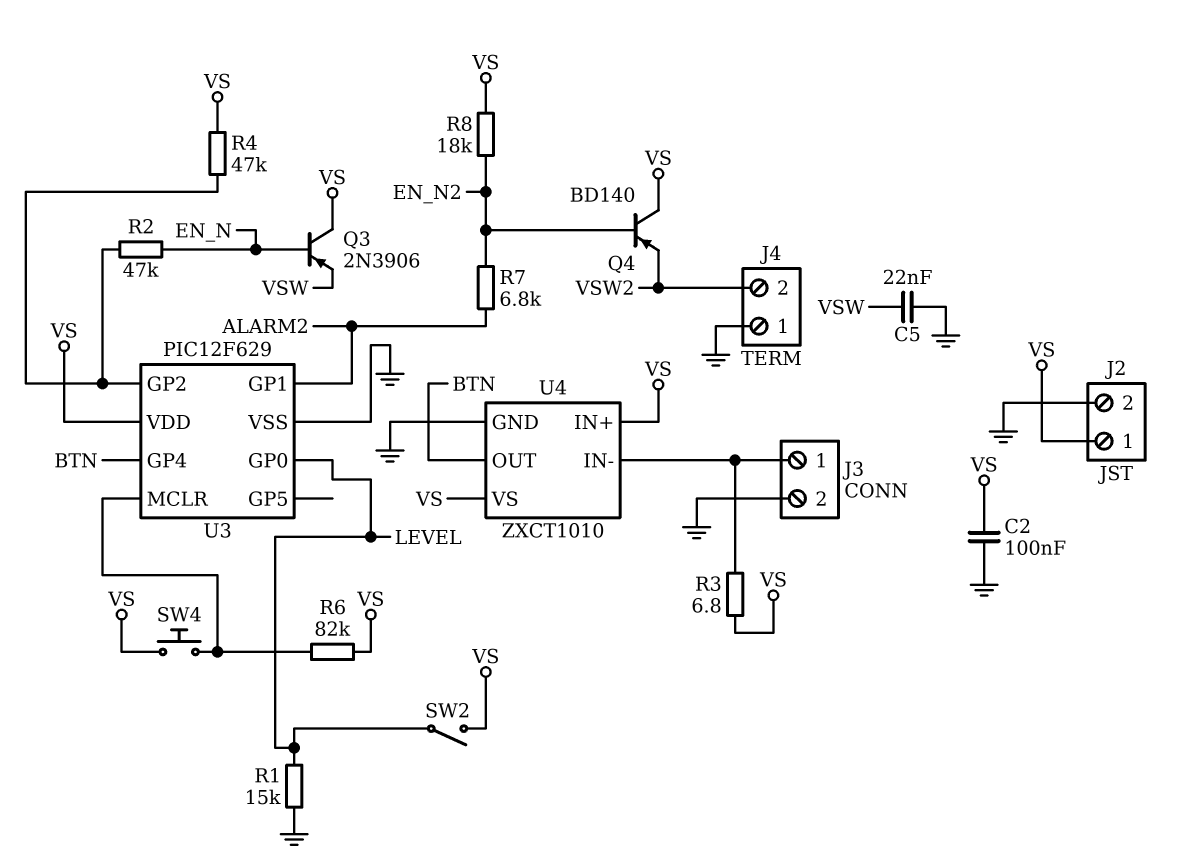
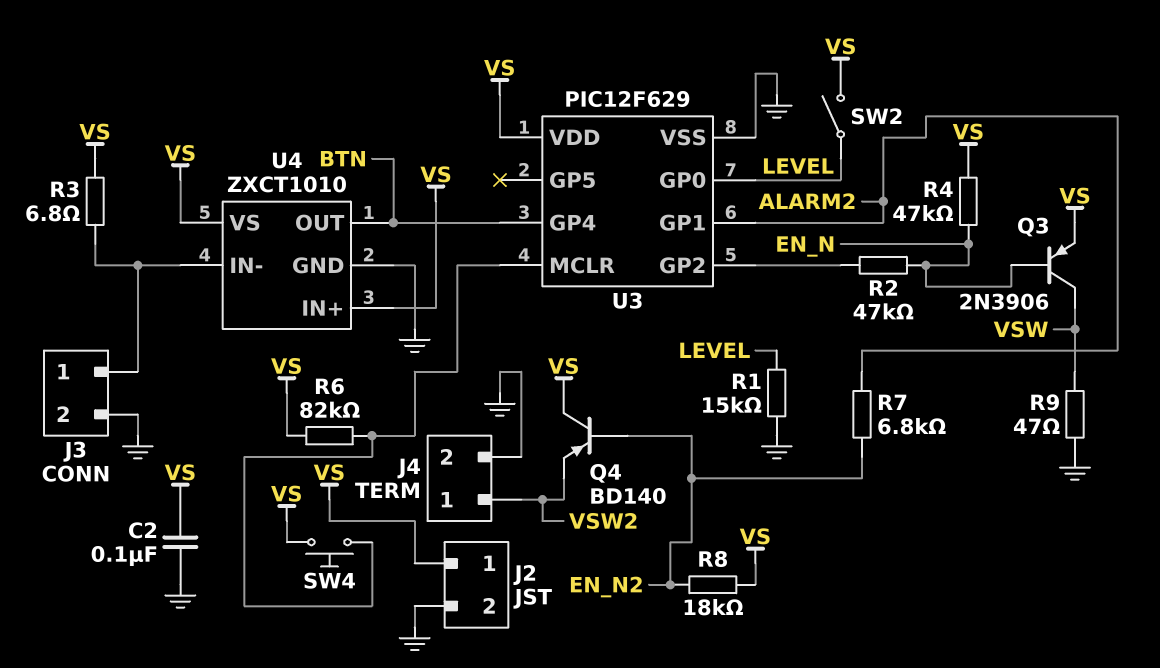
C5: 22nF (GND, VSW) -> none
J4 pin 1: GND -> VSW2
J4 pin 2: VSW2 -> GND
Q3: PNP 2N3906 (B EN_N, C VS, E VSW) -> PNP 2N3906 (B EN_N, C VSW, E VS)
R4: 47k (U3/GP2, VS) -> 47k (EN_N, VS)
R9: none -> 47 (GND, VSW)

